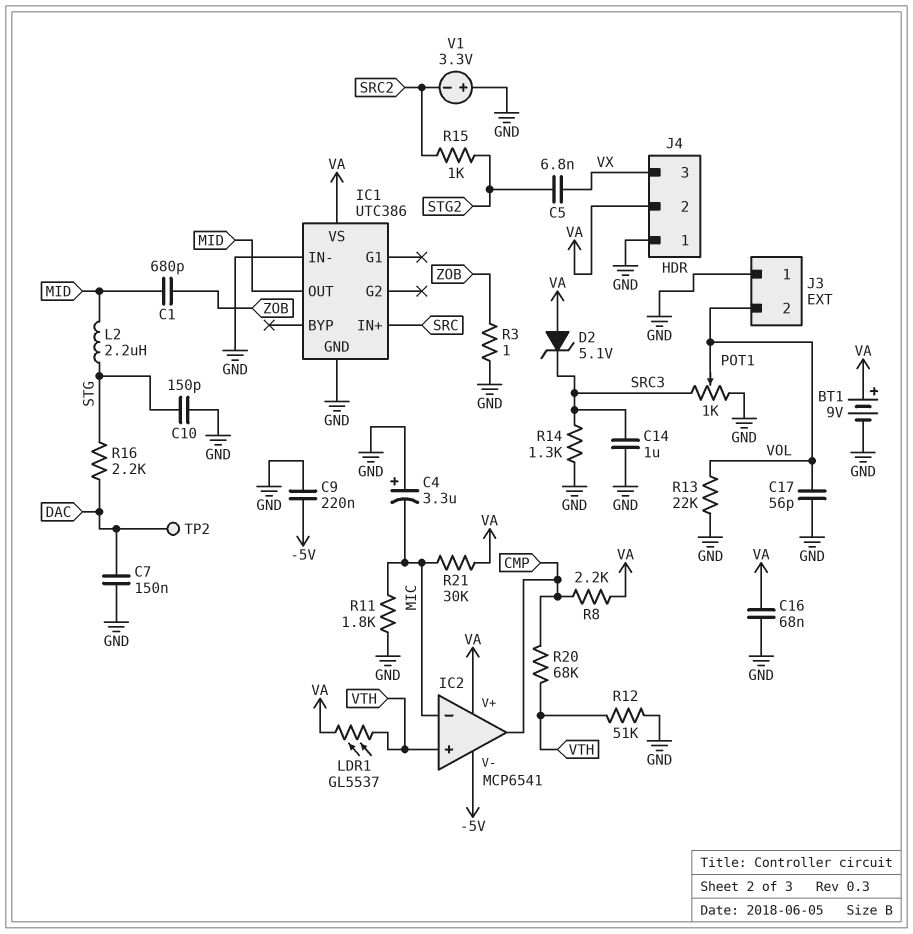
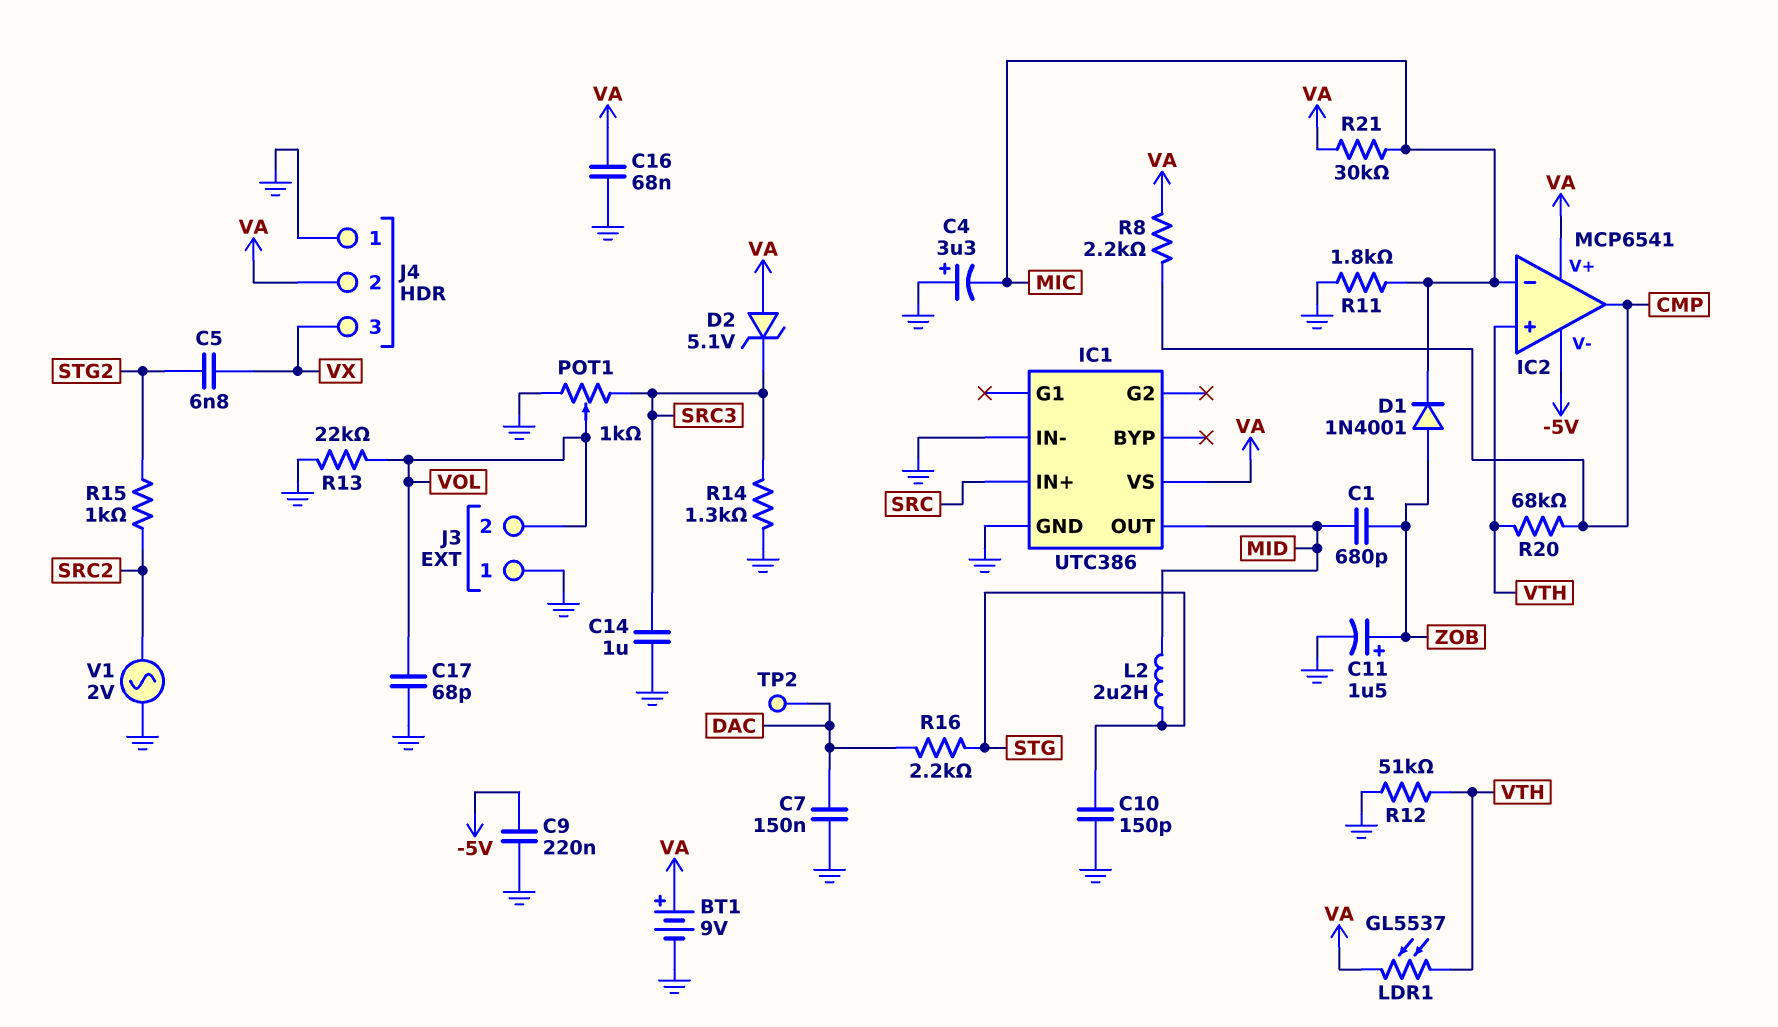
C11: none -> 1.5uF (plus ZOB, minus GND)
C17: 56pF (GND, VOL) -> 68pF (GND, VOL)
D1: none -> diode 1N4001 (A ZOB, K MIC)
R3: 1 (GND, ZOB) -> none
V1: 3.3V (plus GND, minus SRC2) -> AC 2V (GND, SRC2)

